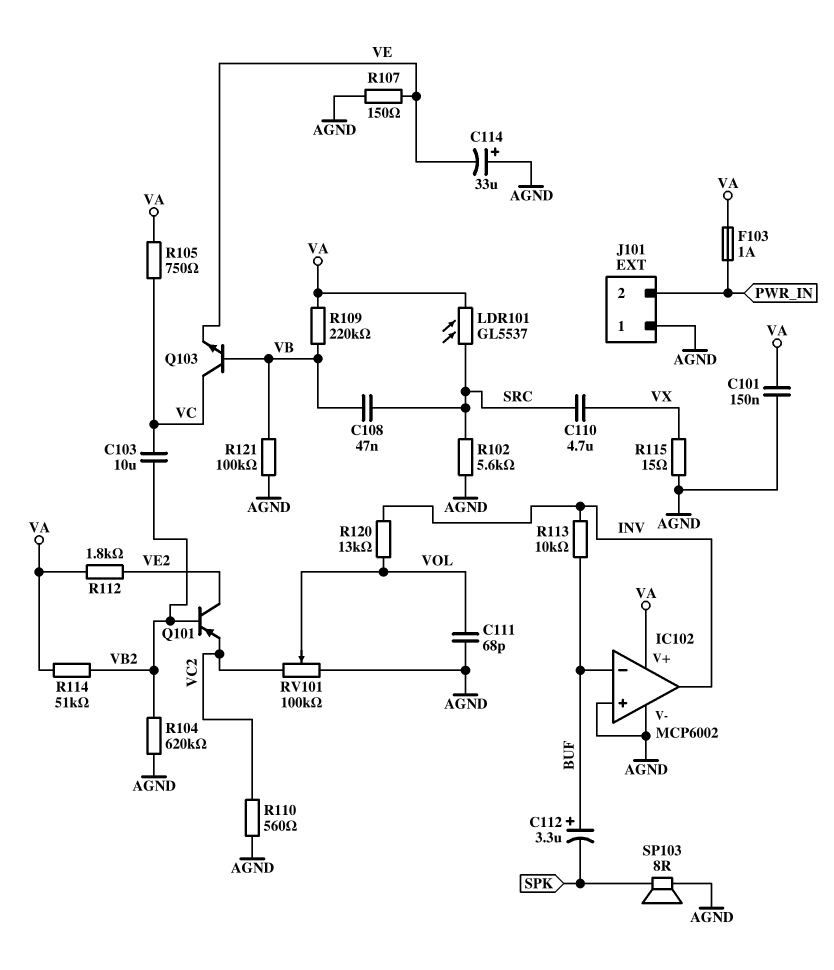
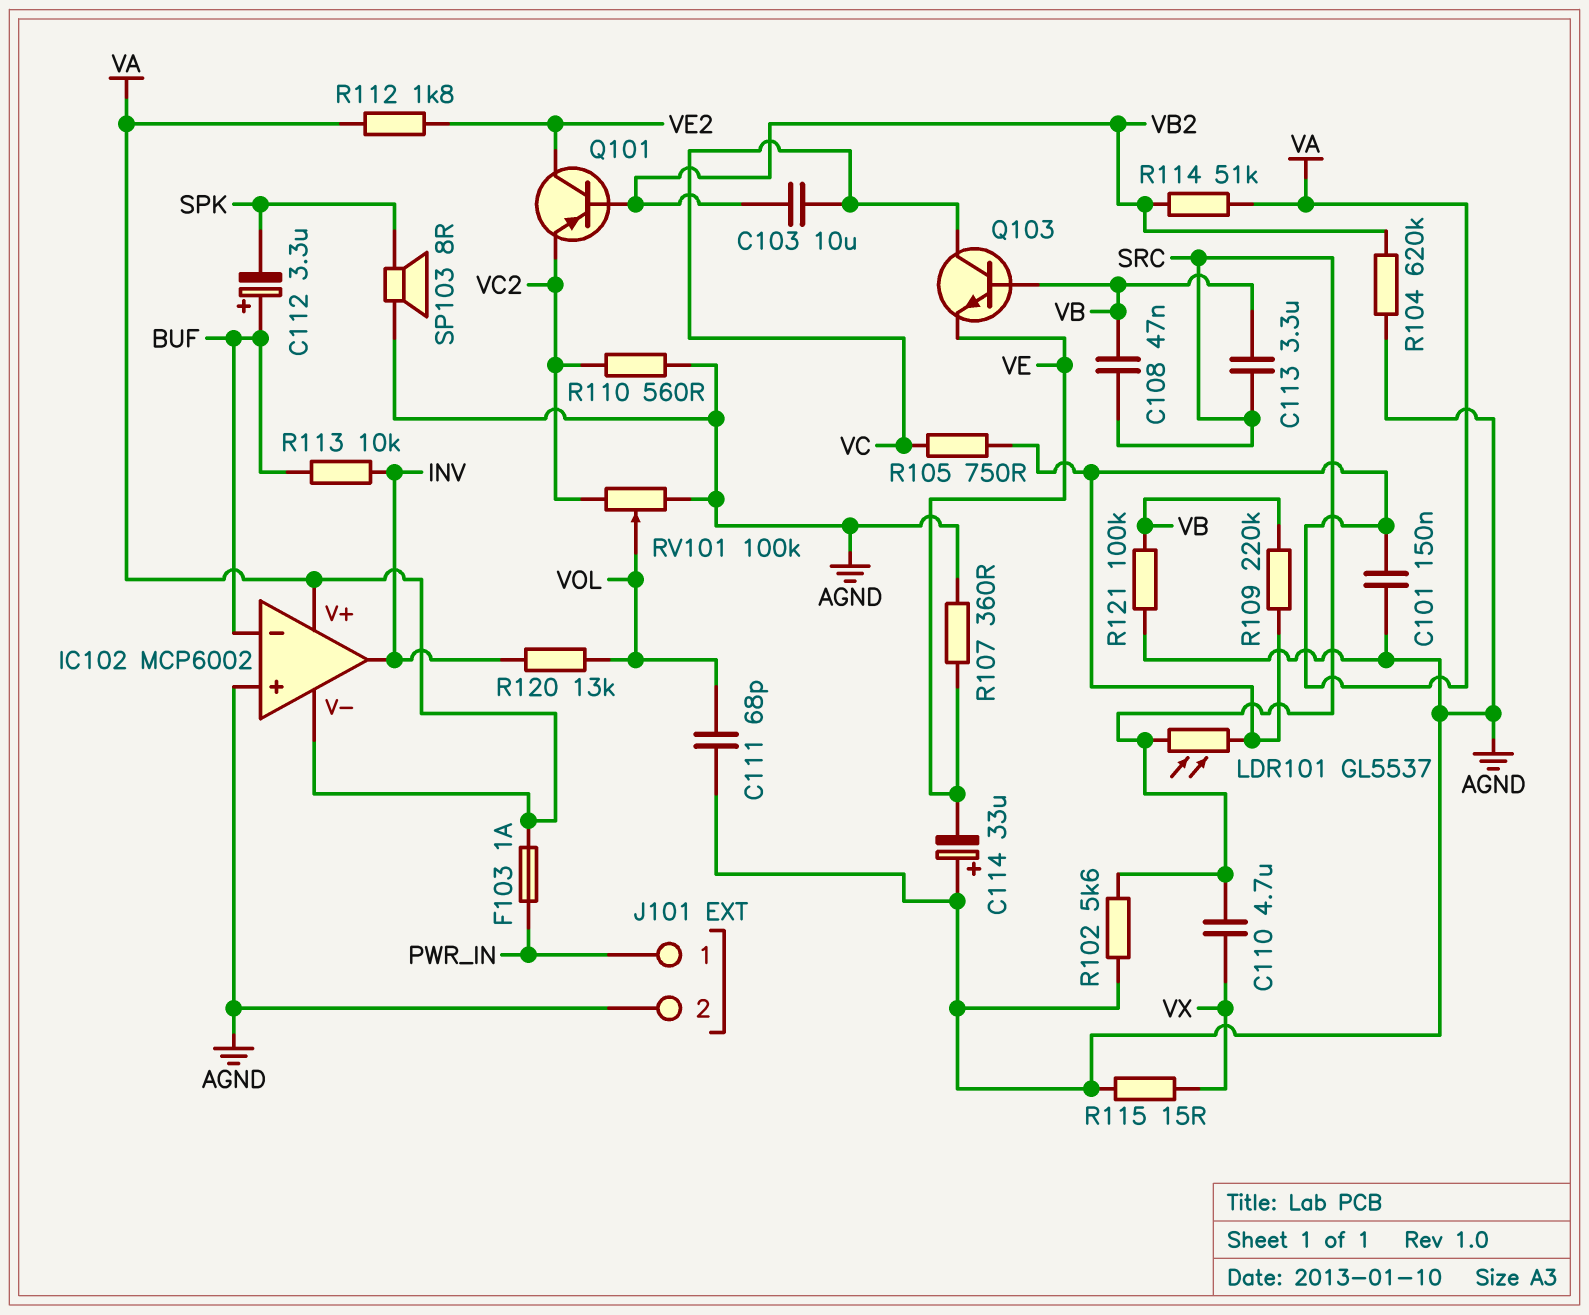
C113: none -> 3.3uF (SRC, VB)
IC102 pin V-: AGND -> VA
J101 pin 1: AGND -> PWR_IN
J101 pin 2: PWR_IN -> AGND
R107: 150 (AGND, VE) -> 360 (AGND, VE)

